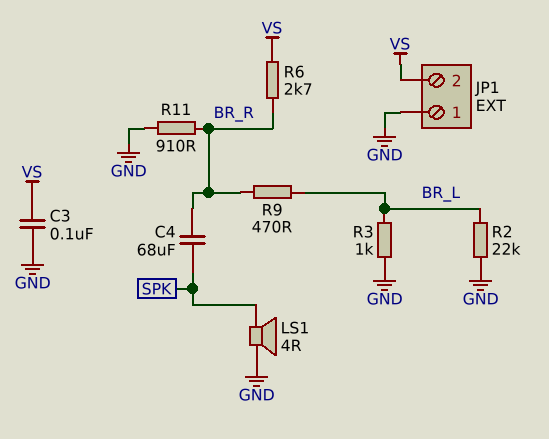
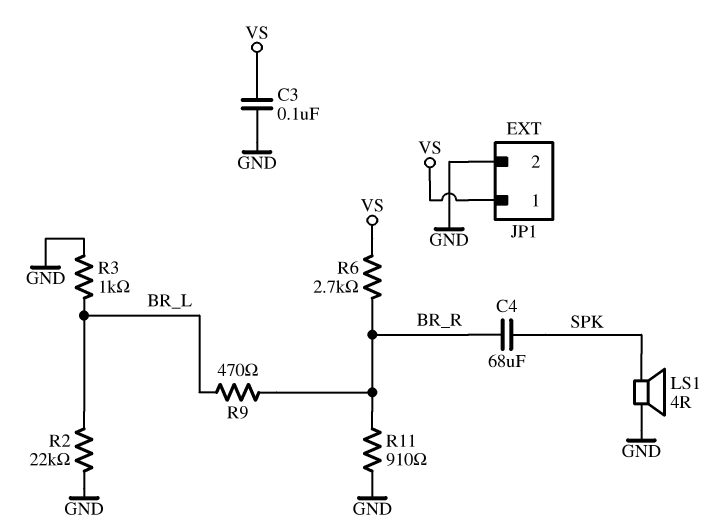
JP1 pin 1: GND -> VS
JP1 pin 2: VS -> GND

